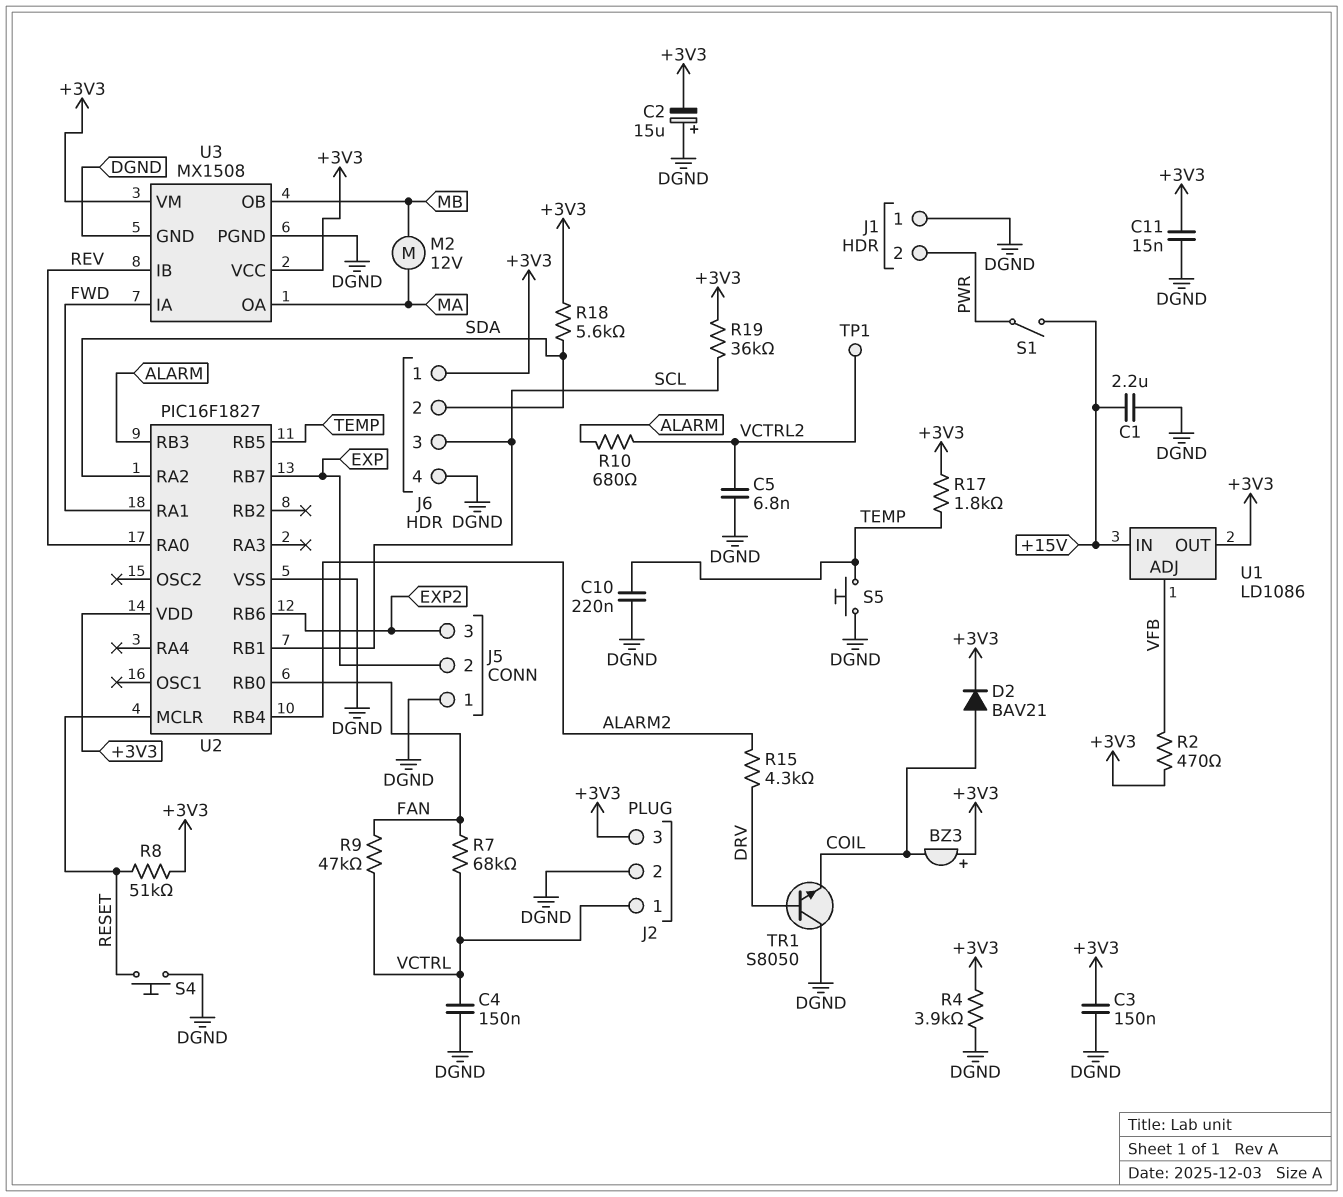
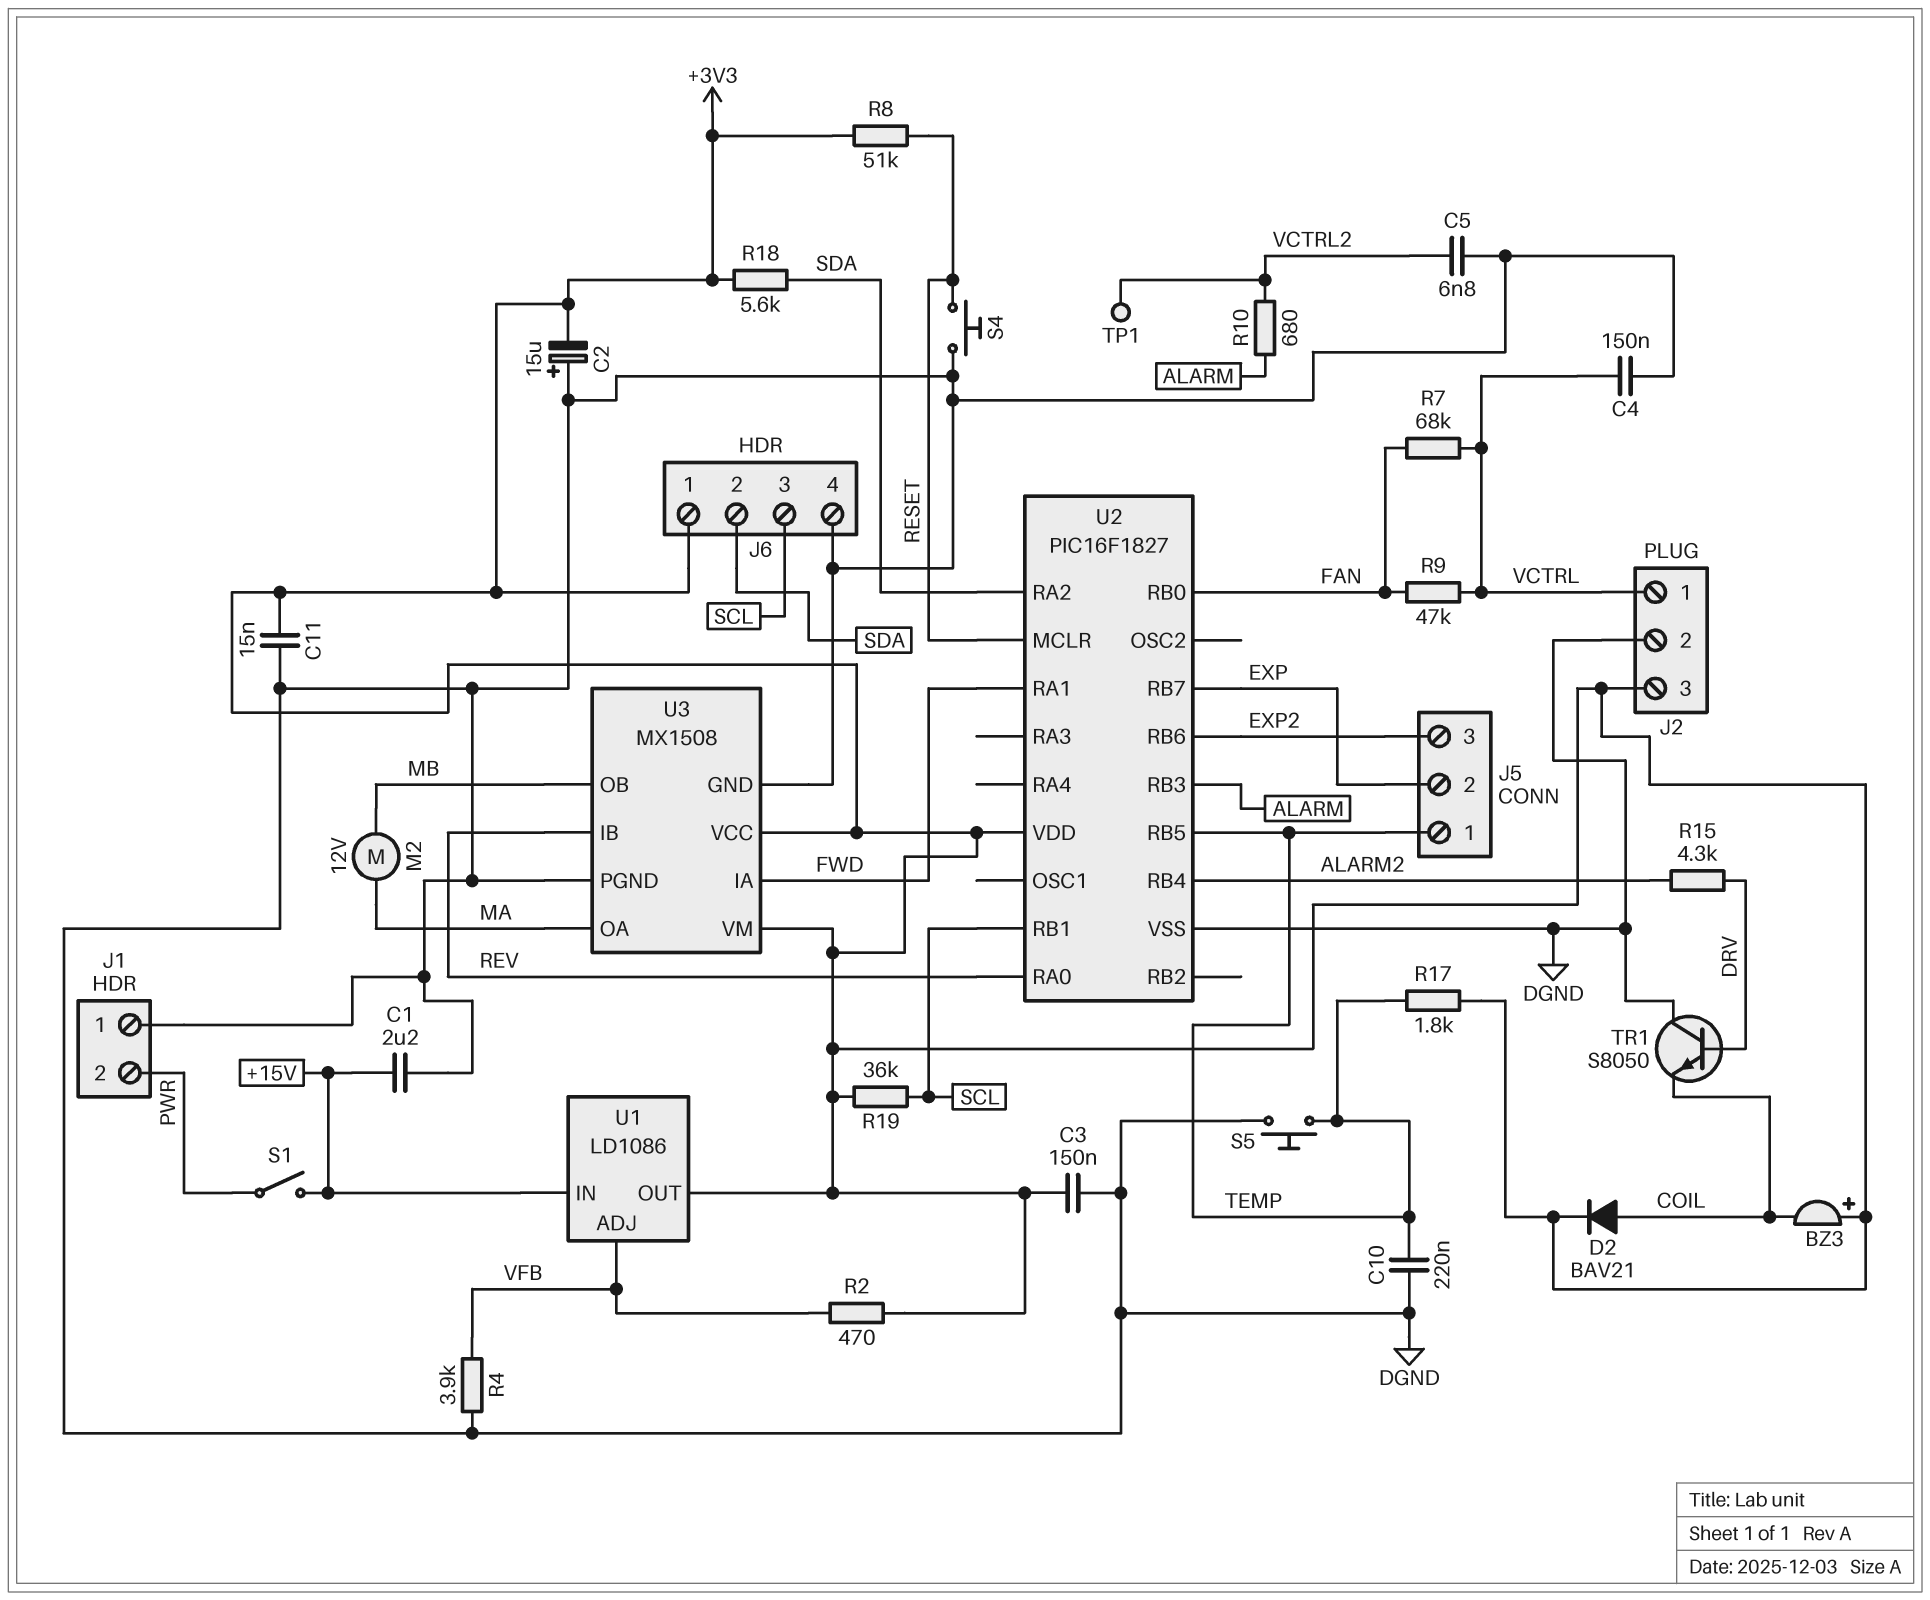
J5 pin 1: DGND -> TEMP
R4: 3.9k (+3V3, DGND) -> 3.9k (DGND, VFB)

